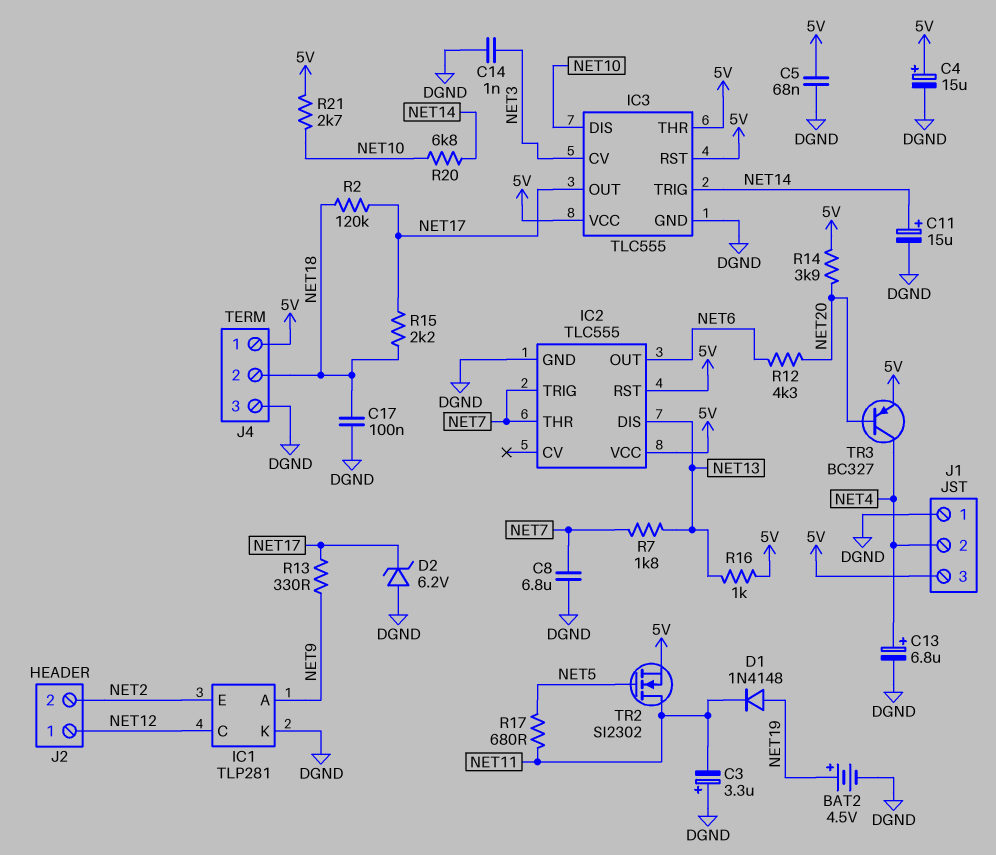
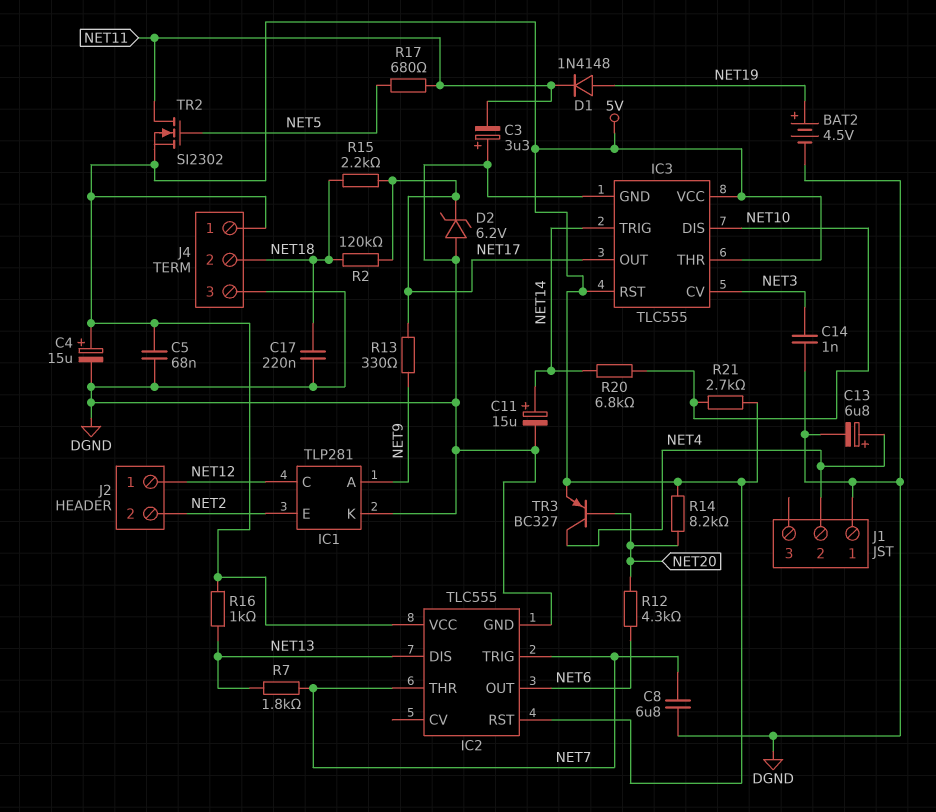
C17: 100nF (DGND, NET18) -> 220nF (DGND, NET18)
J1 pin 3: 5V -> none
R14: 3.9k (5V, NET20) -> 8.2k (5V, NET20)

